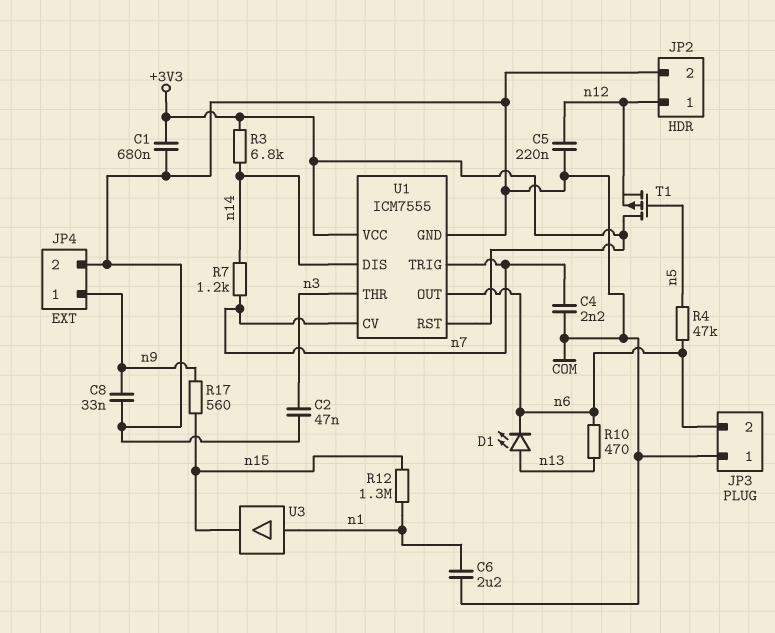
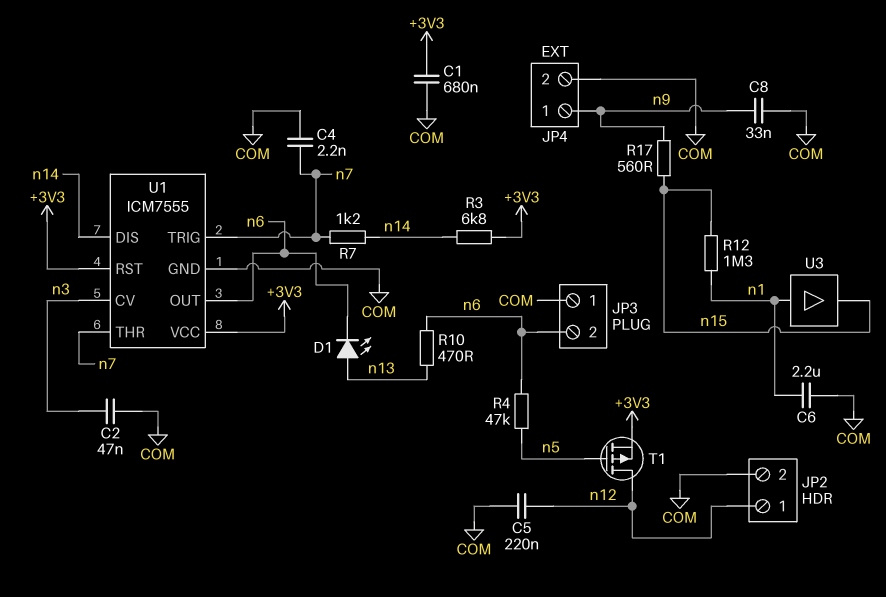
T1: PMOS (G n5, D +3V3, S n12) -> PMOS (G n5, D n12, S +3V3)
U1 pin CV: n7 -> n3
U1 pin THR: n3 -> n7

